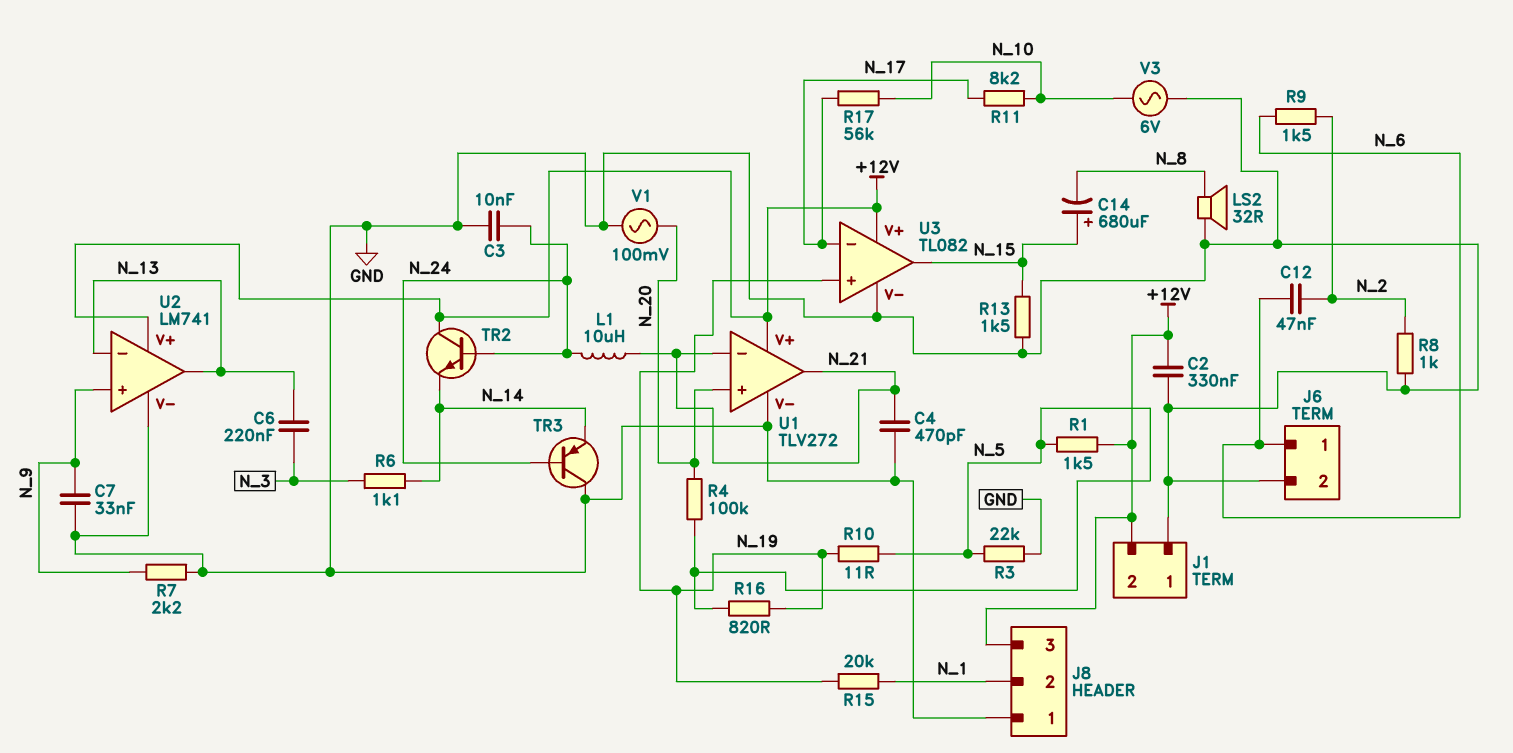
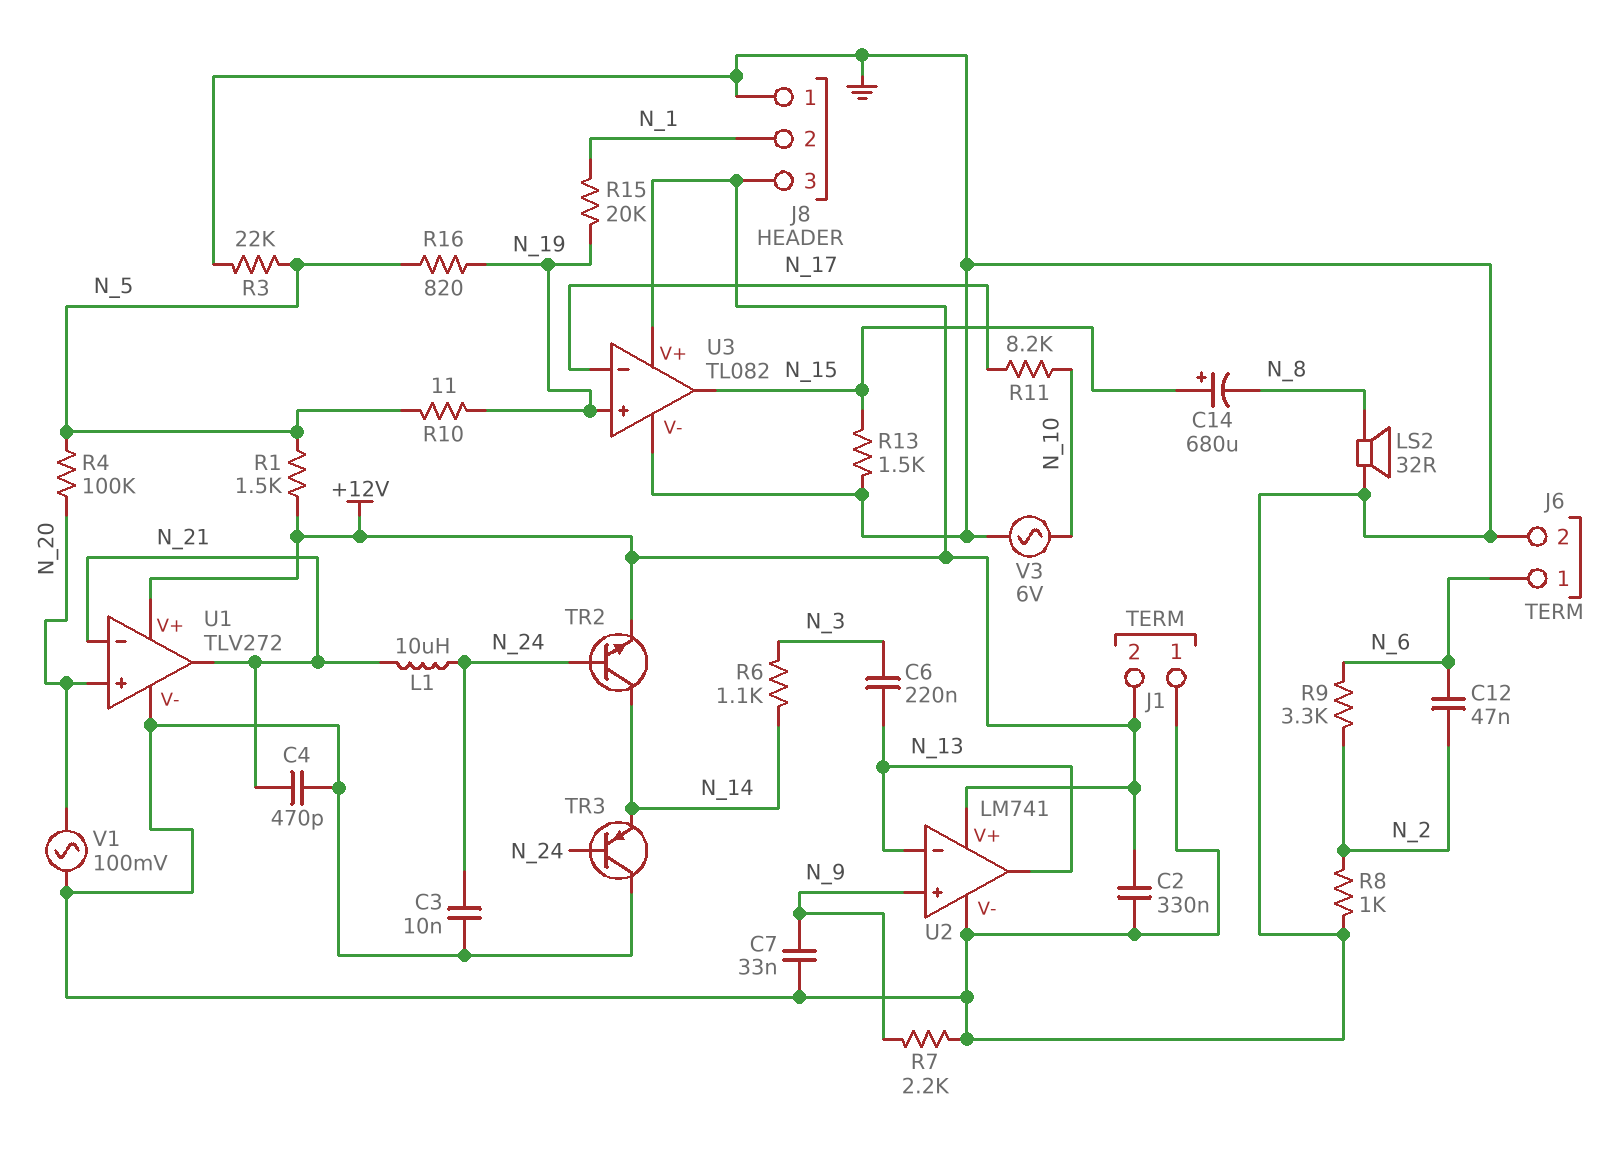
R9: 1.5k (N_2, N_6) -> 3.3k (N_2, N_6)
R17: 56k (N_10, N_17) -> none
TR2: NPN (B N_24, C +12V, E N_14) -> NPN (B N_24, C N_14, E +12V)

